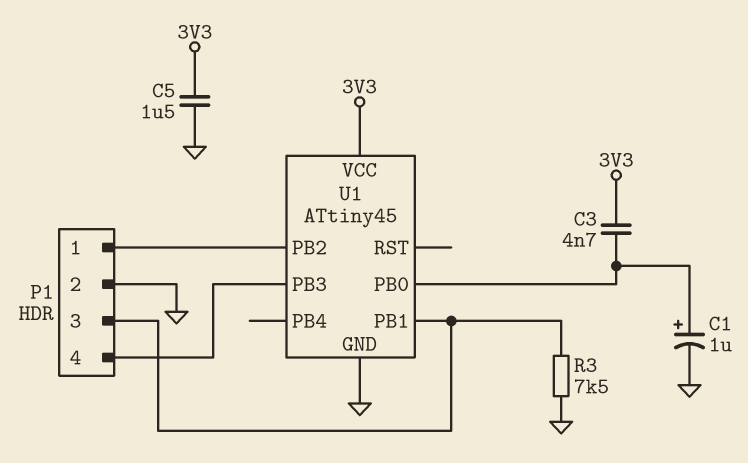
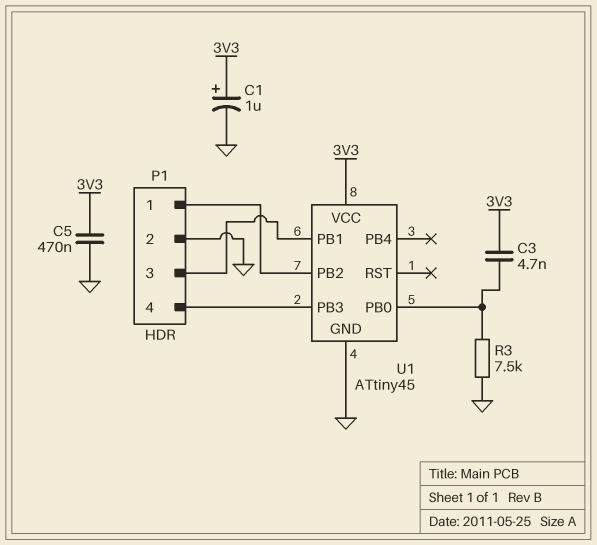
C1: 1uF (plus U1/PB0, minus GND) -> 1uF (plus 3V3, minus GND)
C5: 1.5uF (3V3, GND) -> 470nF (3V3, GND)
R3: 7.5k (GND, P1/3) -> 7.5k (GND, U1/PB0)

